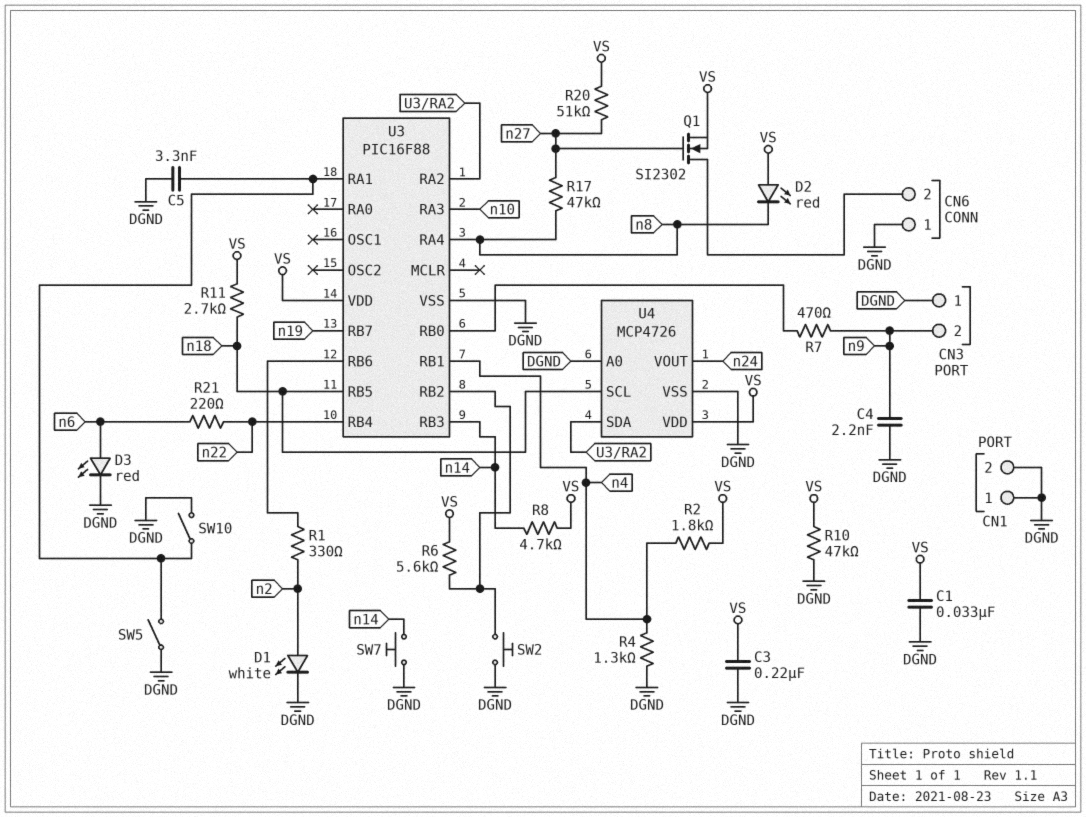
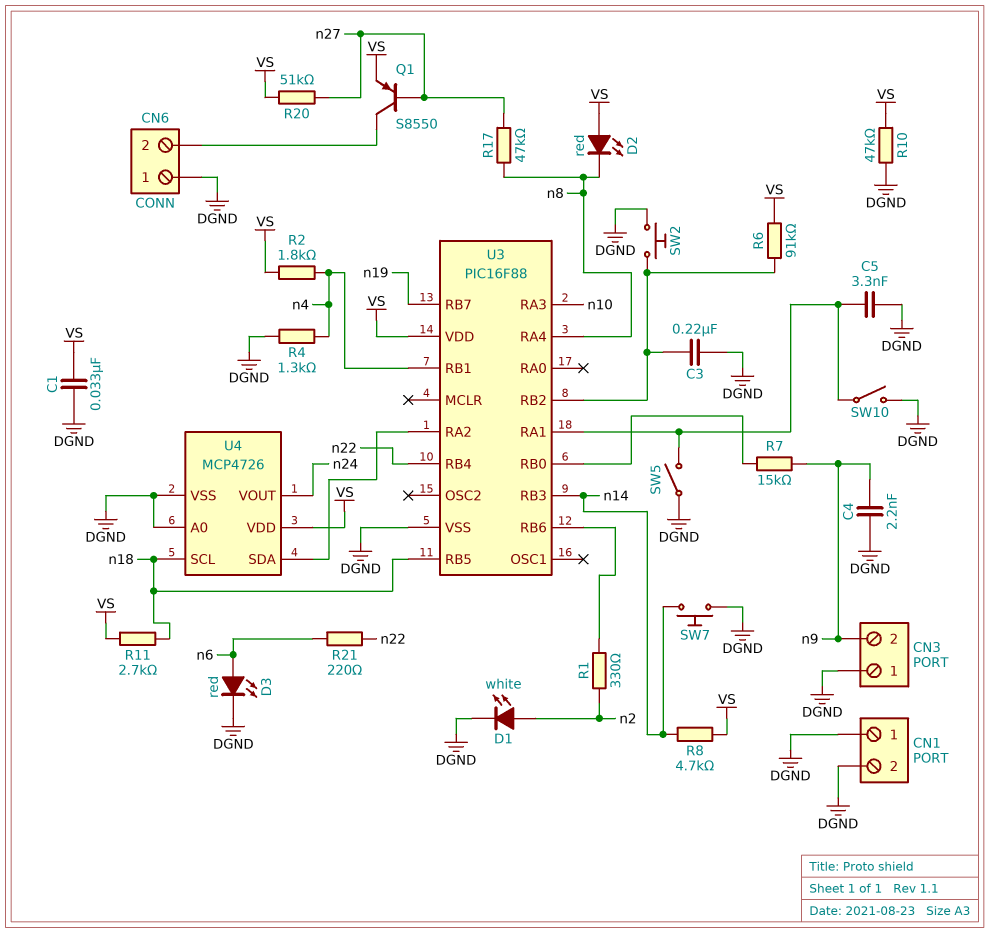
C3: 220nF (DGND, VS) -> 220nF (DGND, U3/RB2)
Q1: NMOS SI2302 (G n27, D CN6/2, S VS) -> PNP S8550 (B n27, C CN6/2, E VS)
R6: 5.6k (U3/RB2, VS) -> 91k (U3/RB2, VS)
R7: 470 (U3/RB0, n9) -> 15k (U3/RB0, n9)

